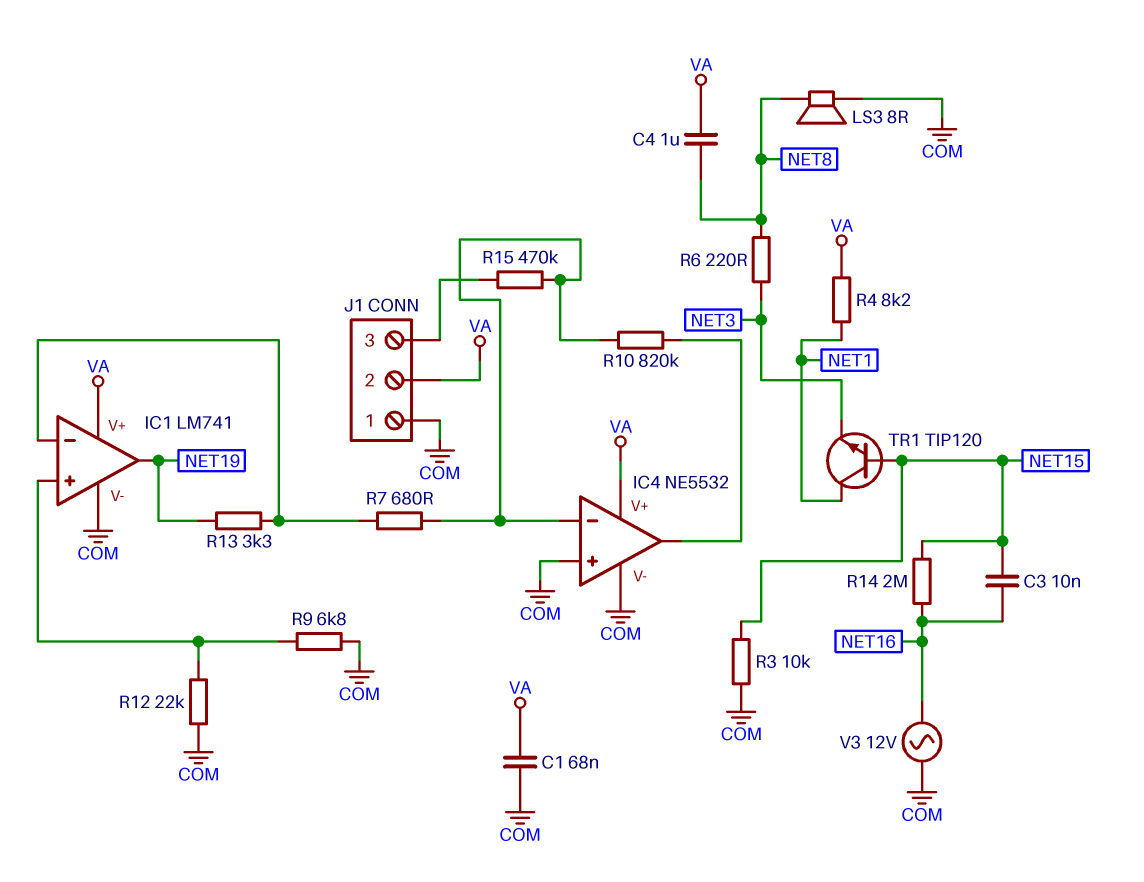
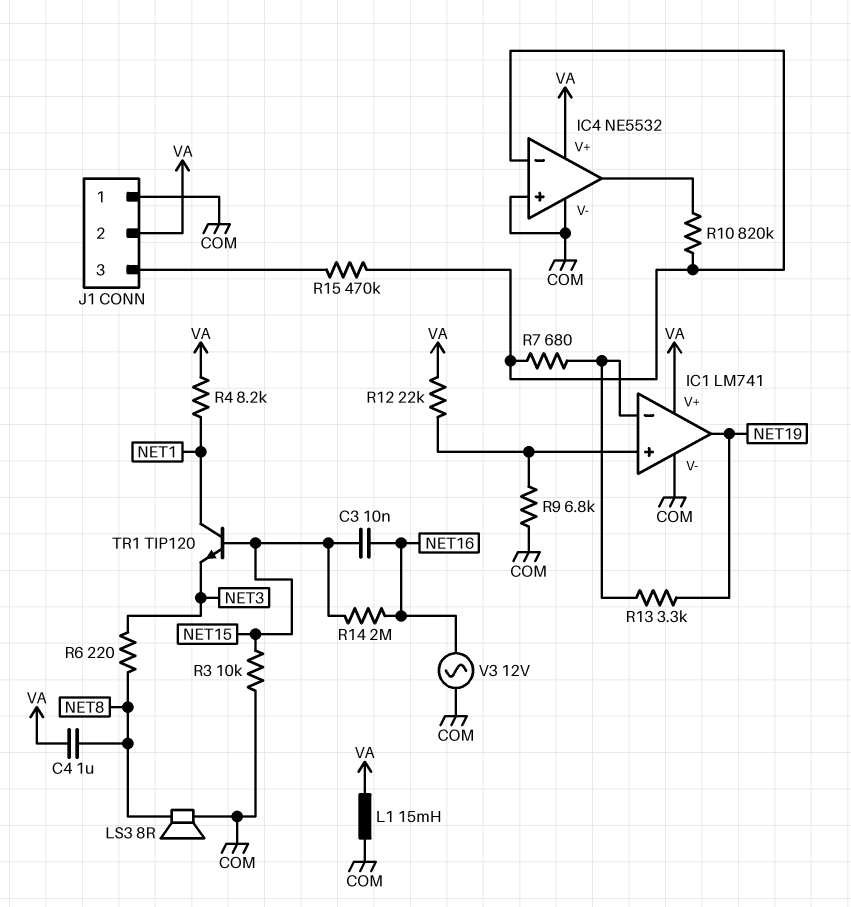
C1: 68nF (COM, VA) -> none
L1: none -> 15mH (COM, VA)
R12: 22k (COM, IC1/in+) -> 22k (IC1/in+, VA)

